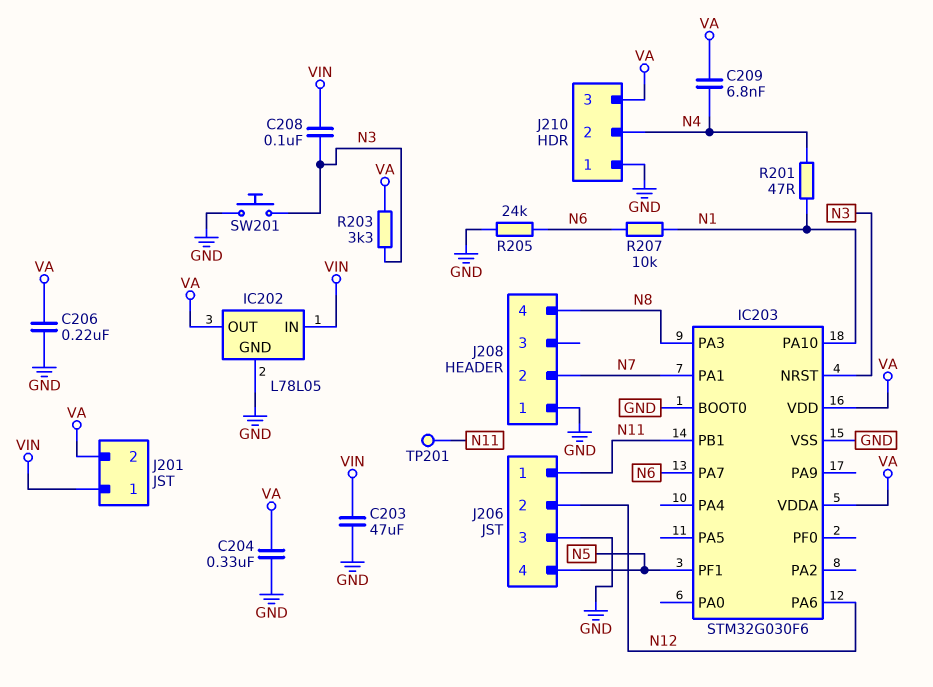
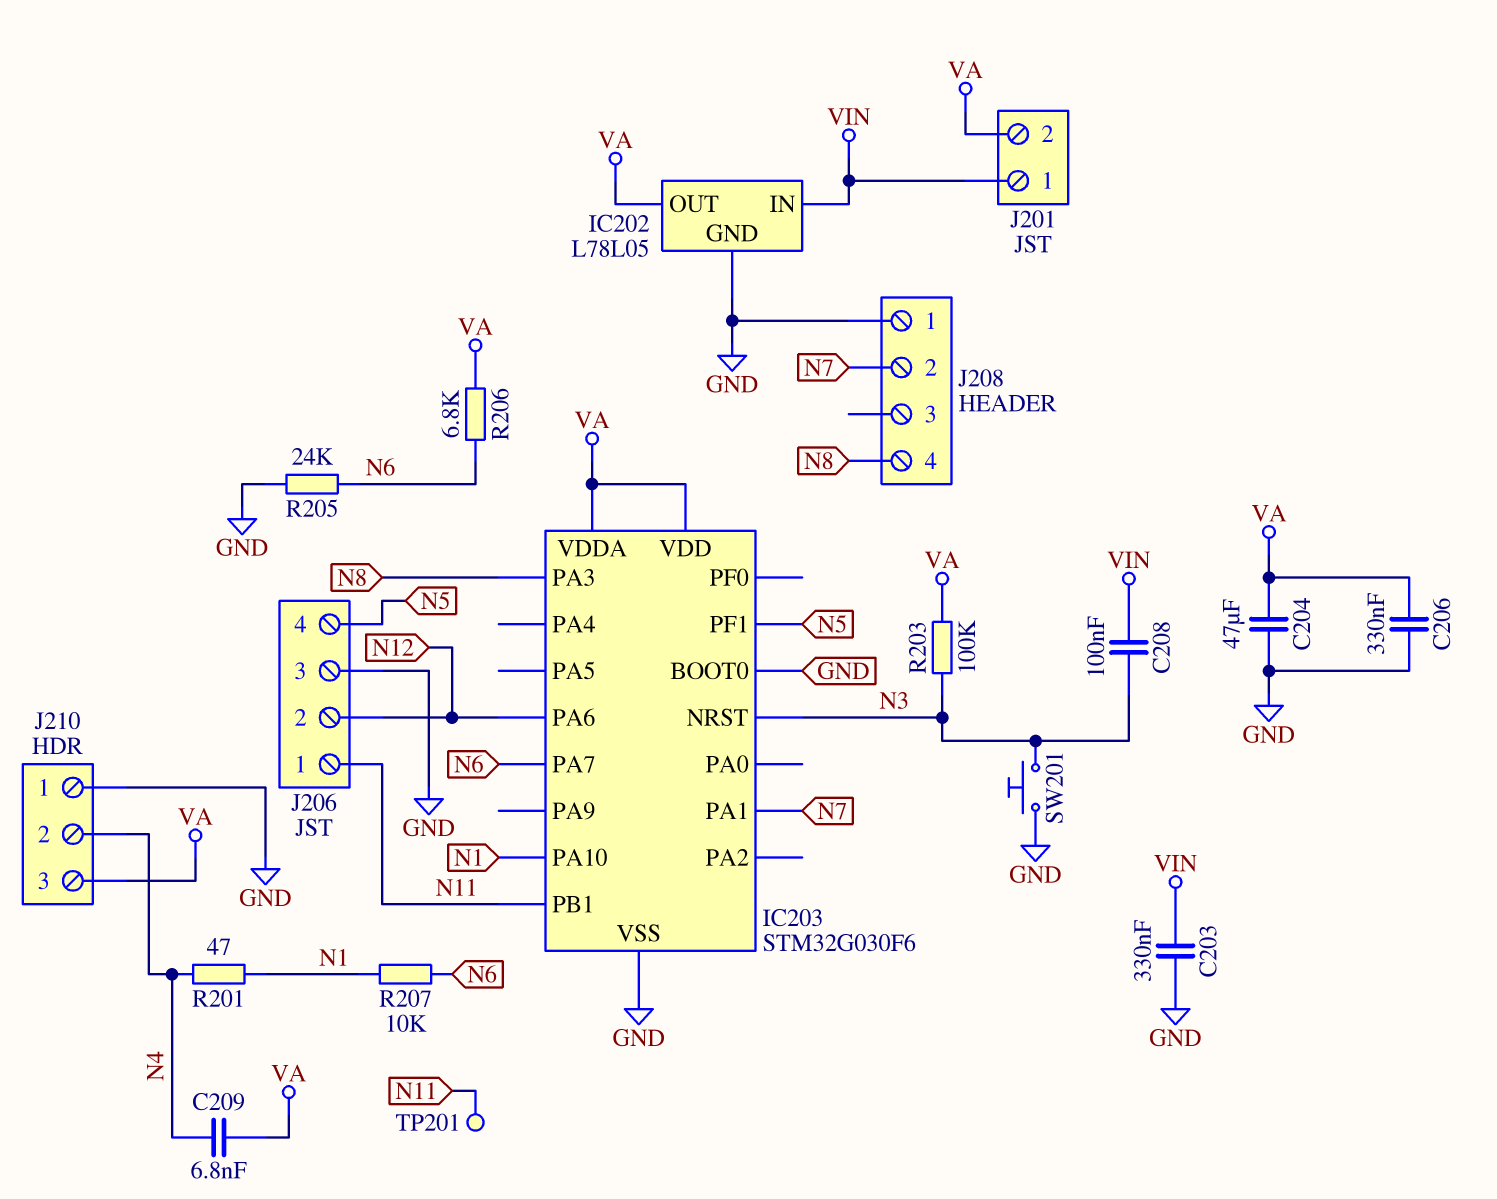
C203: 47uF (GND, VIN) -> 330nF (GND, VIN)
C204: 330nF (GND, VA) -> 47uF (GND, VA)
C206: 220nF (GND, VA) -> 330nF (GND, VA)
R203: 3.3k (N3, VA) -> 100k (N3, VA)
R206: none -> 6.8k (N6, VA)

